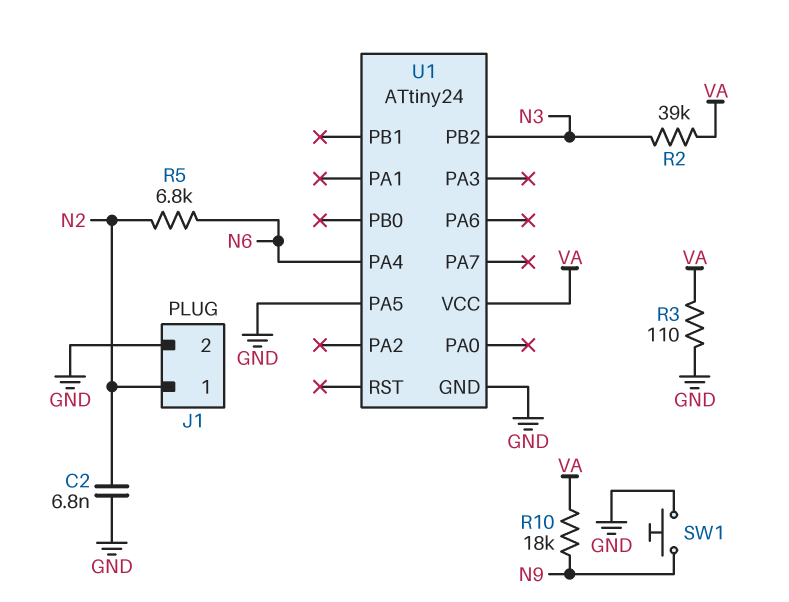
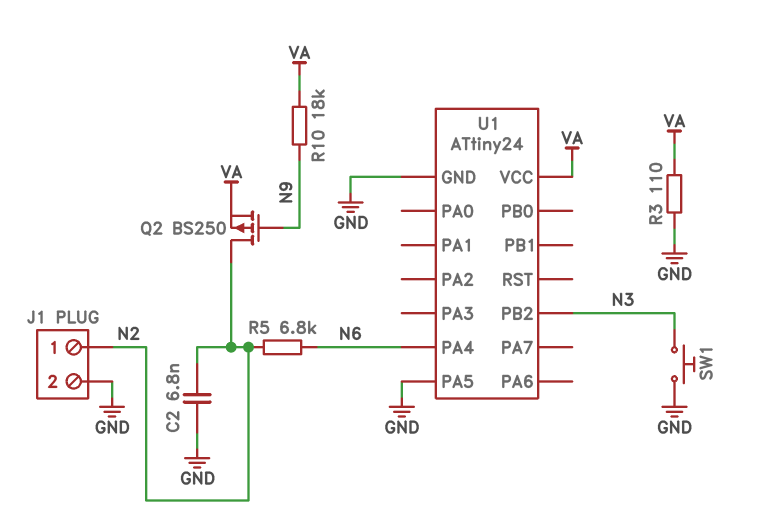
Q2: none -> PMOS BS250 (G N9, D N2, S VA)
R2: 39k (N3, VA) -> none
SW1: button (GND, N9) -> button (GND, N3)

